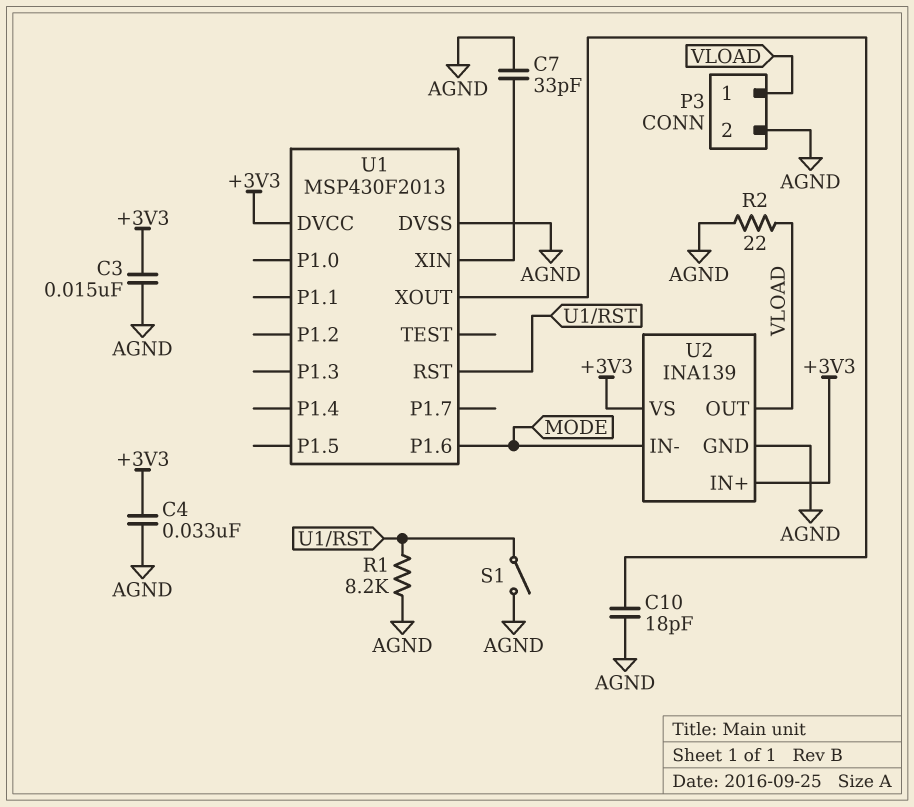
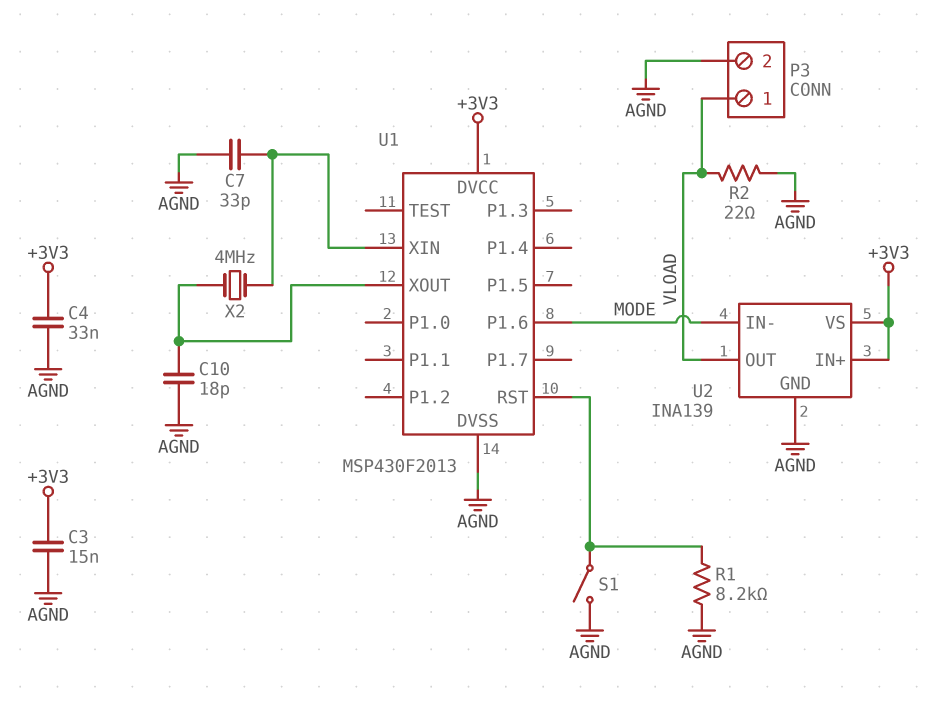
X2: none -> 4MHz (U1/XIN, U1/XOUT)

